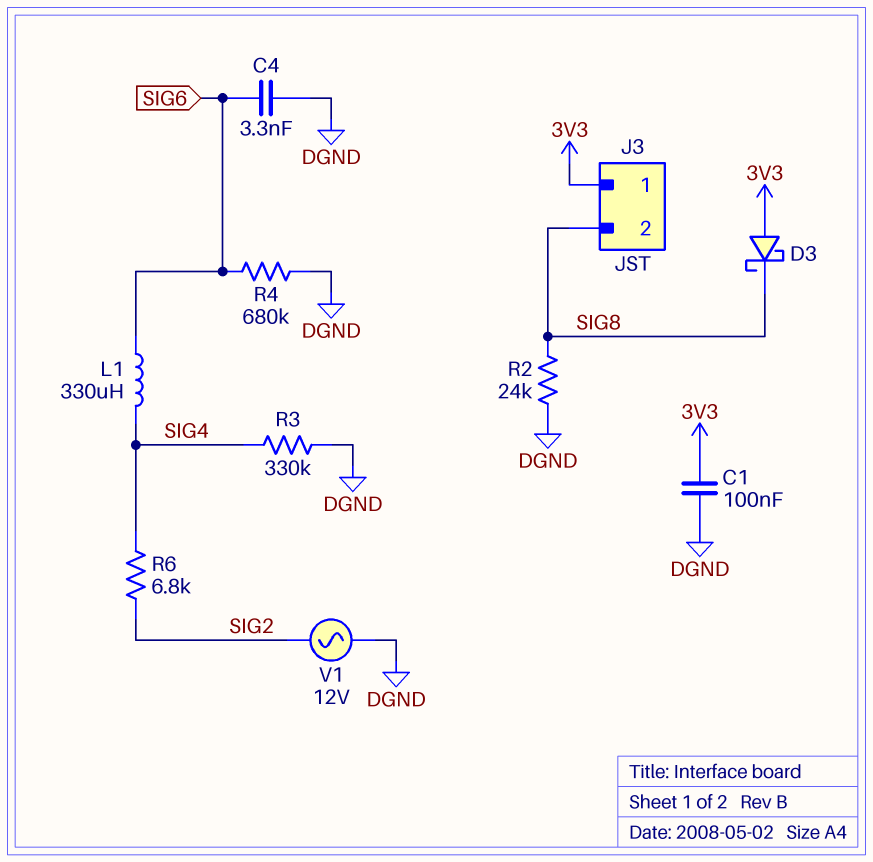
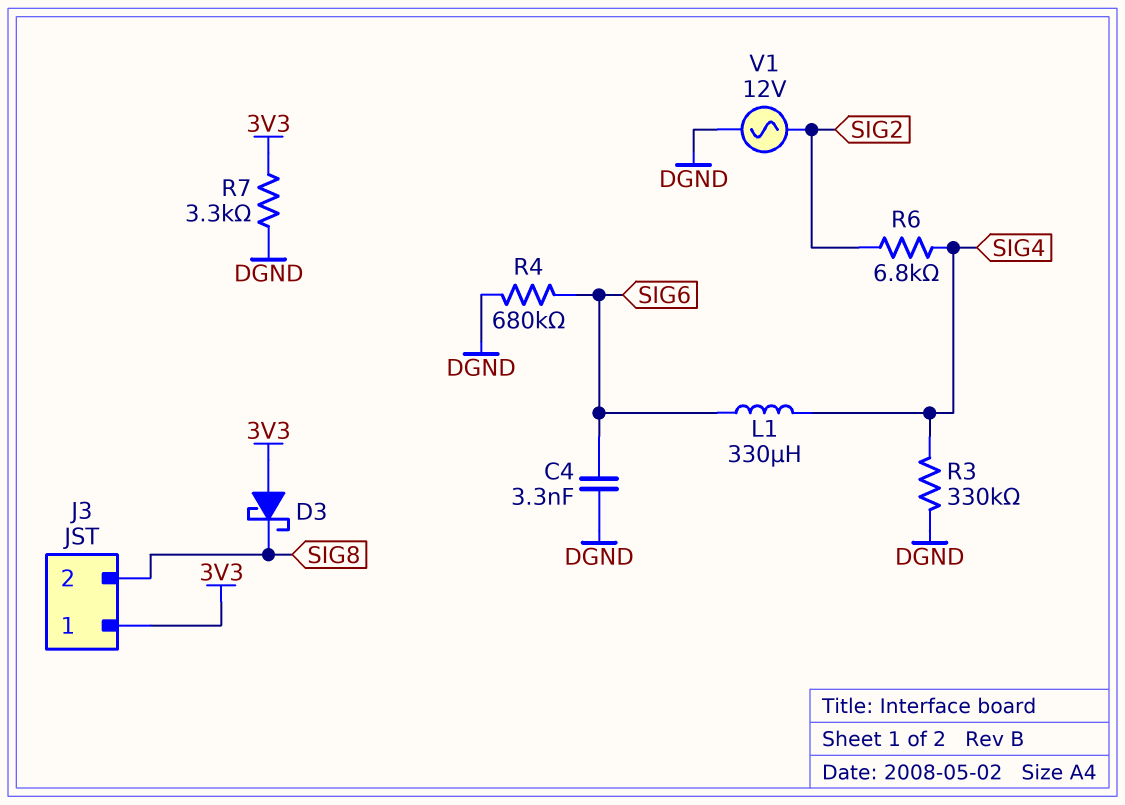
C1: 100nF (3V3, DGND) -> none
R2: 24k (DGND, SIG8) -> none
R7: none -> 3.3k (3V3, DGND)

